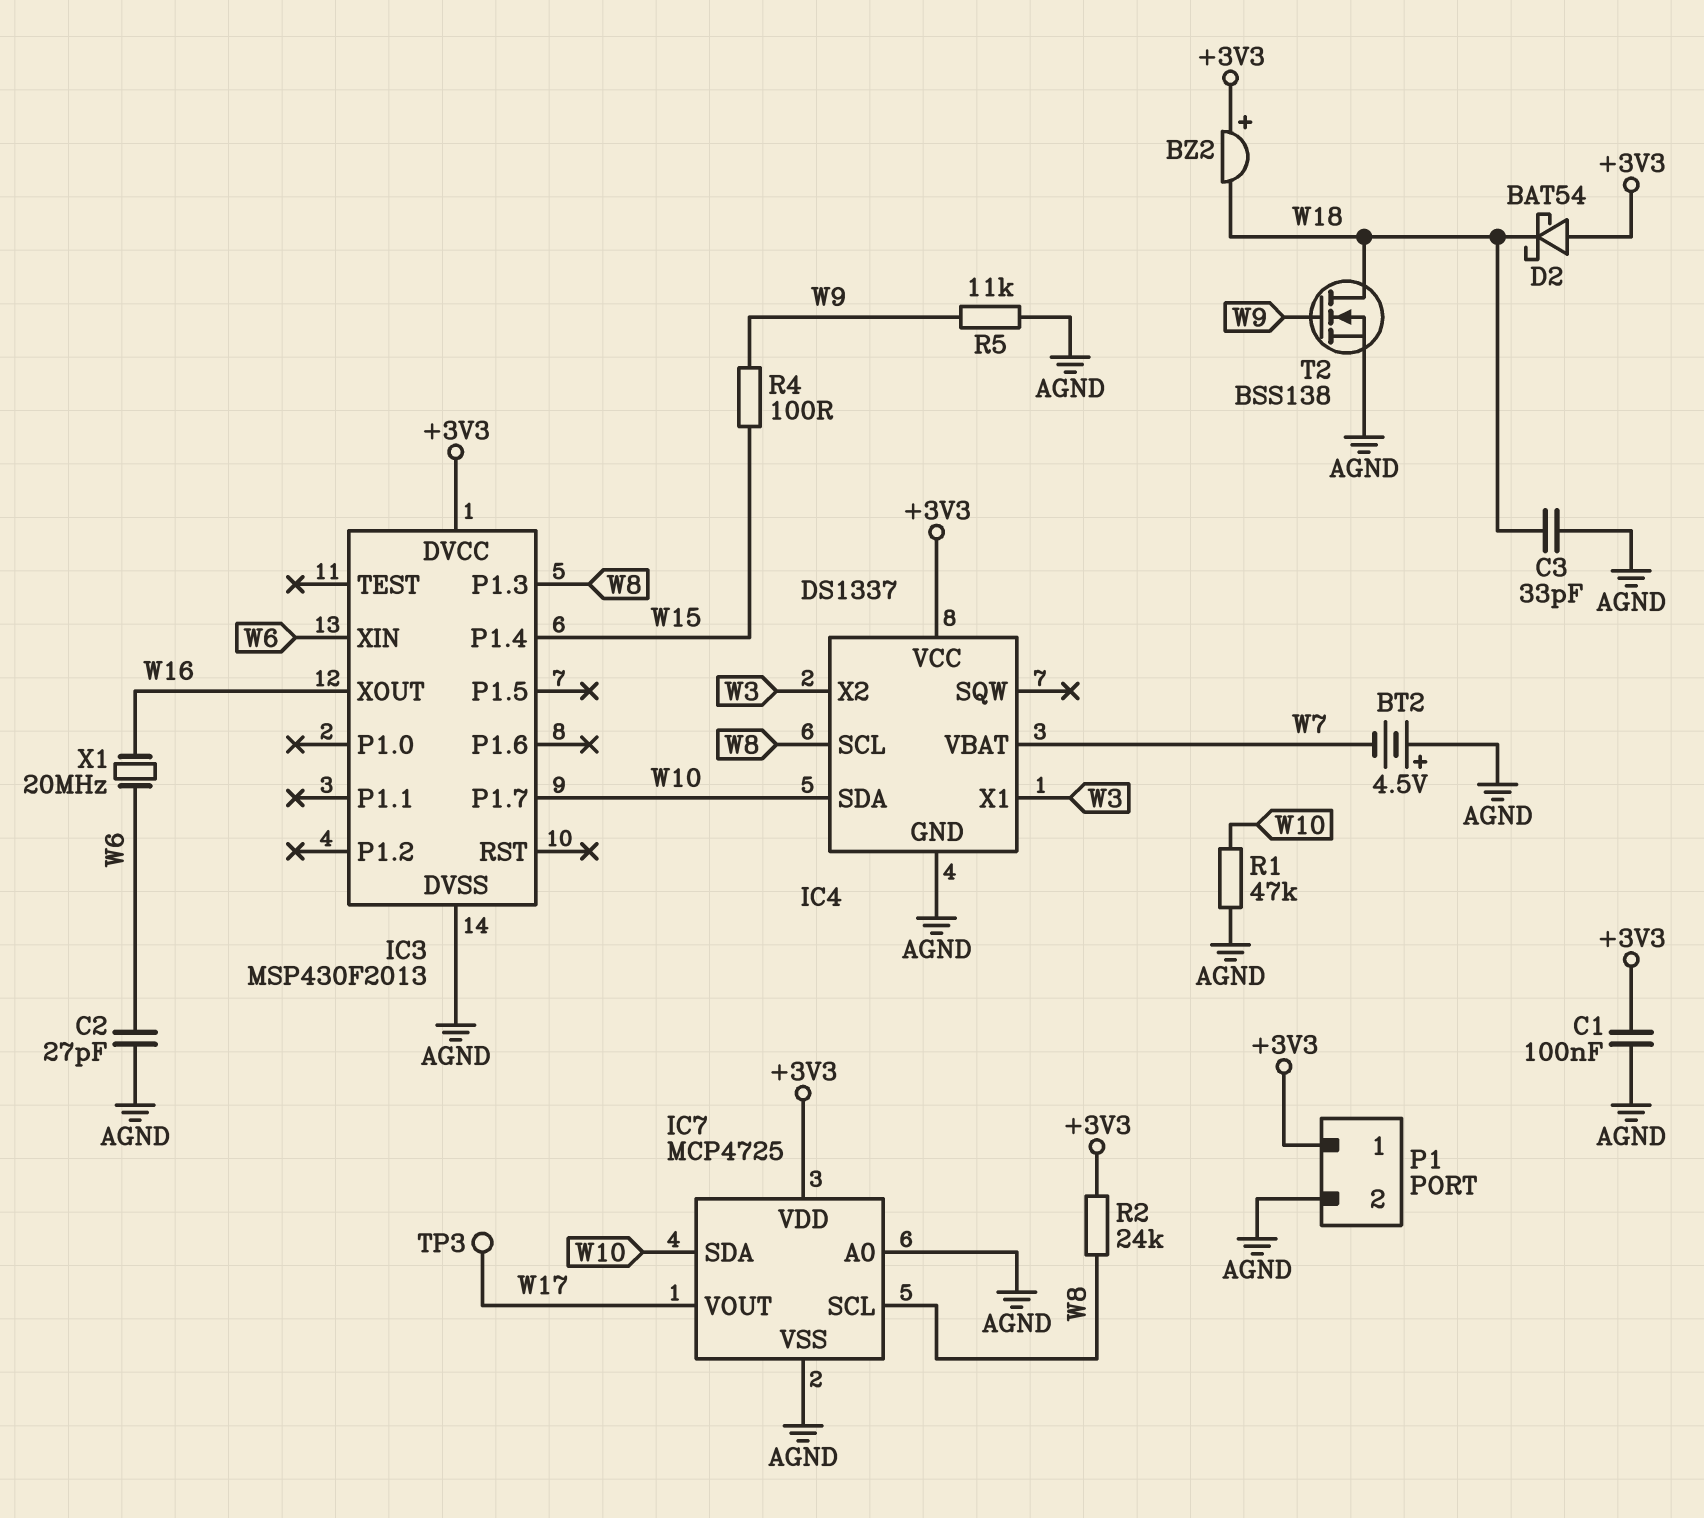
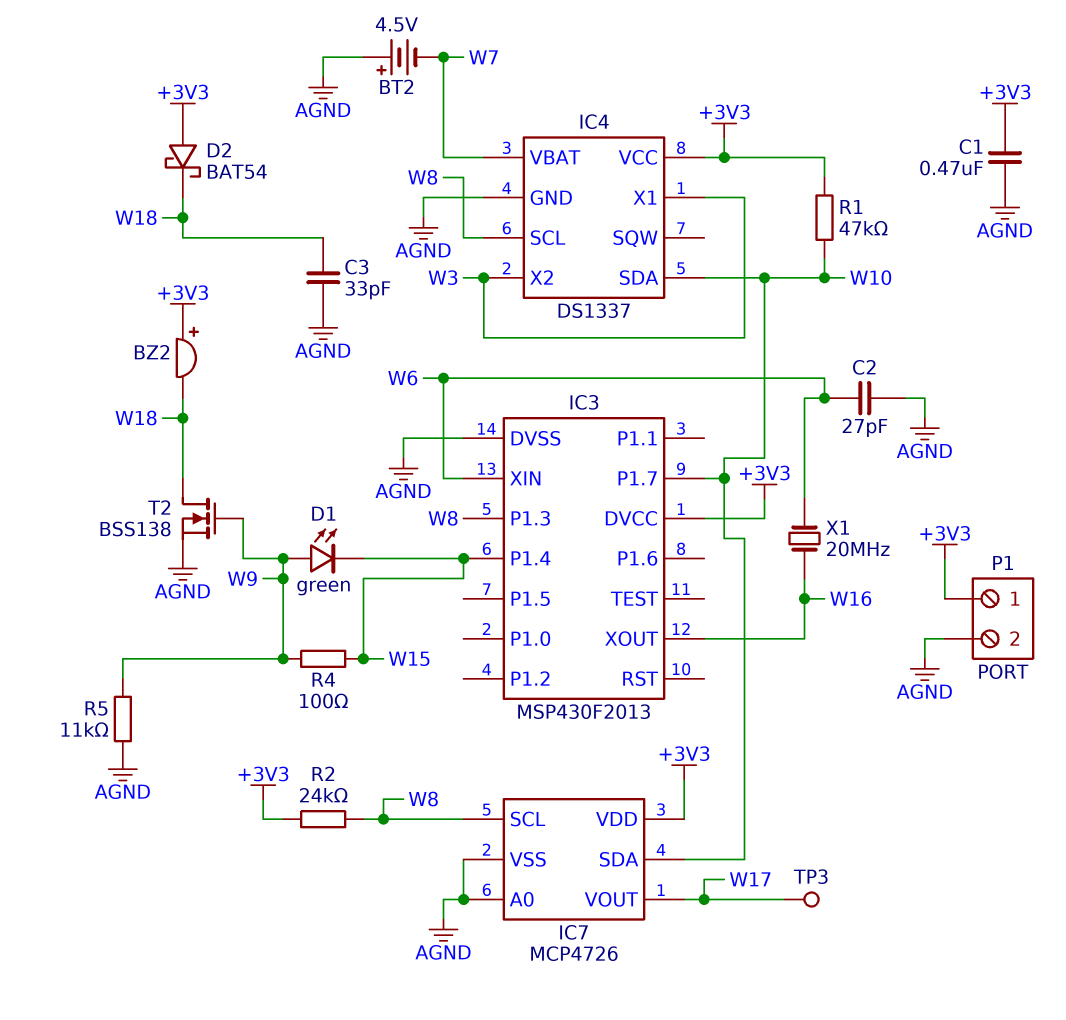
C1: 100nF (+3V3, AGND) -> 470nF (+3V3, AGND)
D1: none -> LED green (A W9, K W15)
IC7: MCP4725 -> MCP4726
R1: 47k (AGND, W10) -> 47k (+3V3, W10)

